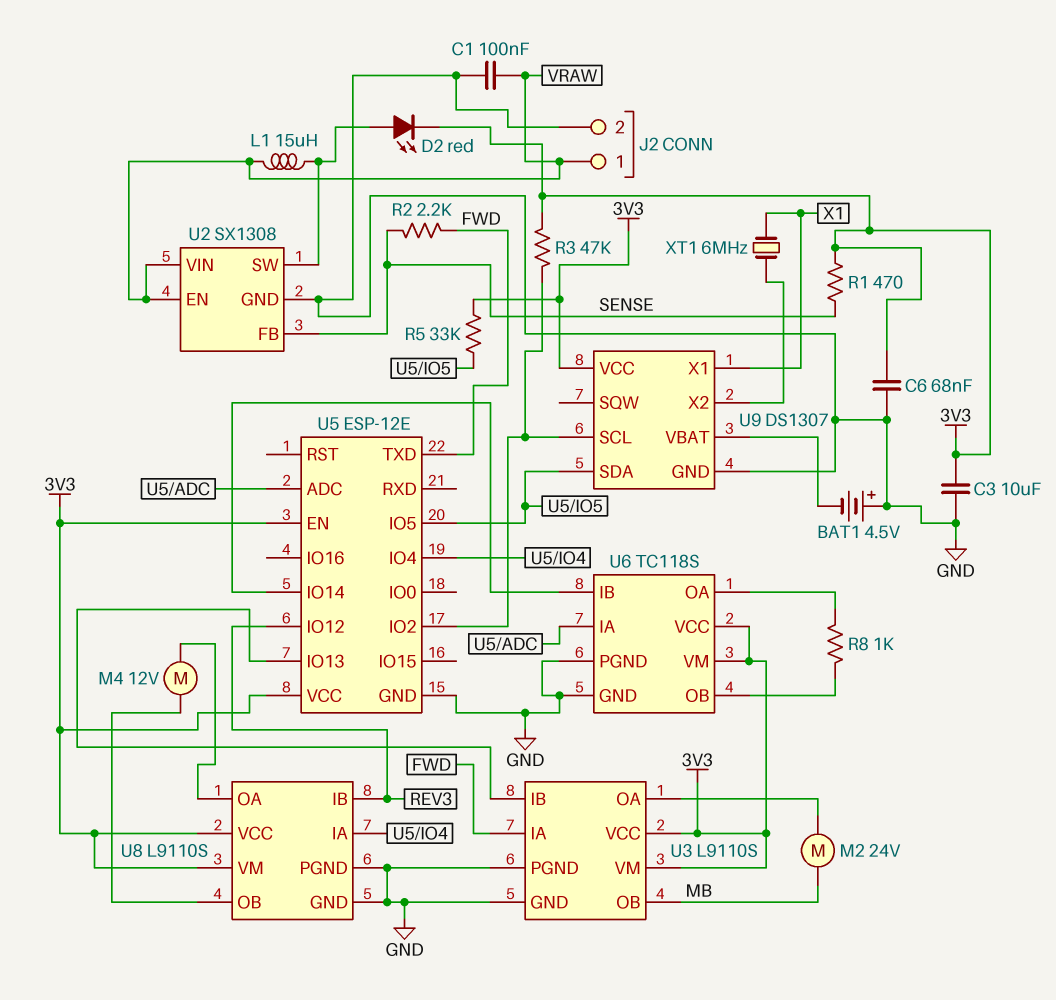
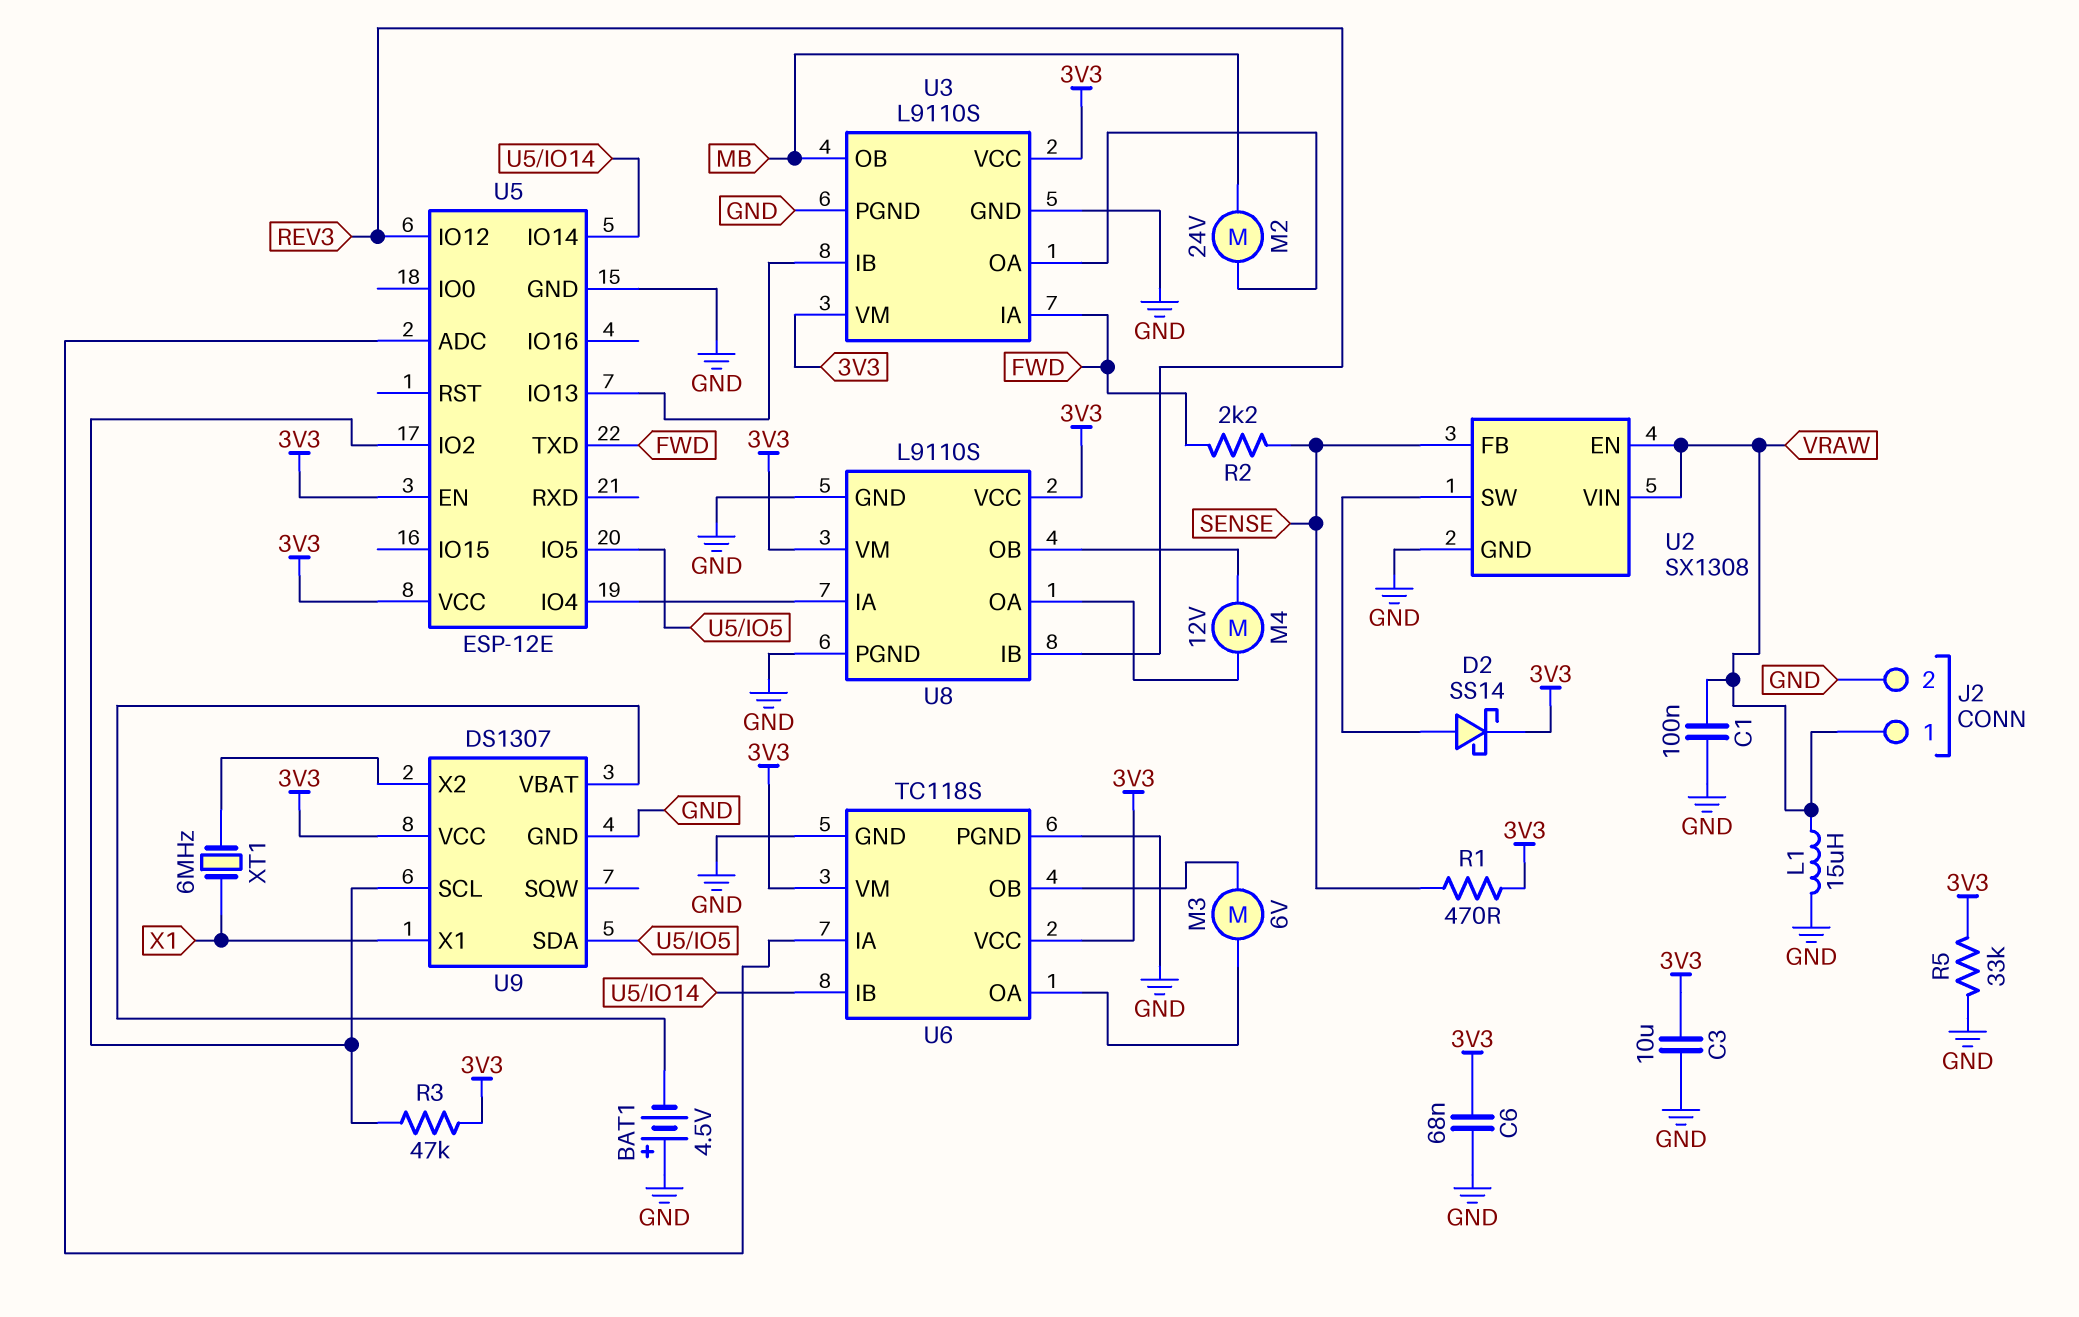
D2: LED red (A U2/SW, K 3V3) -> schottky SS14 (A U2/SW, K 3V3)
L1: 15uH (U2/SW, VRAW) -> 15uH (GND, VRAW)
M3: none -> motor 6V (U6/OA, U6/OB)
R5: 33k (3V3, U5/IO5) -> 33k (3V3, GND)
R8: 1k (U6/OA, U6/OB) -> none

